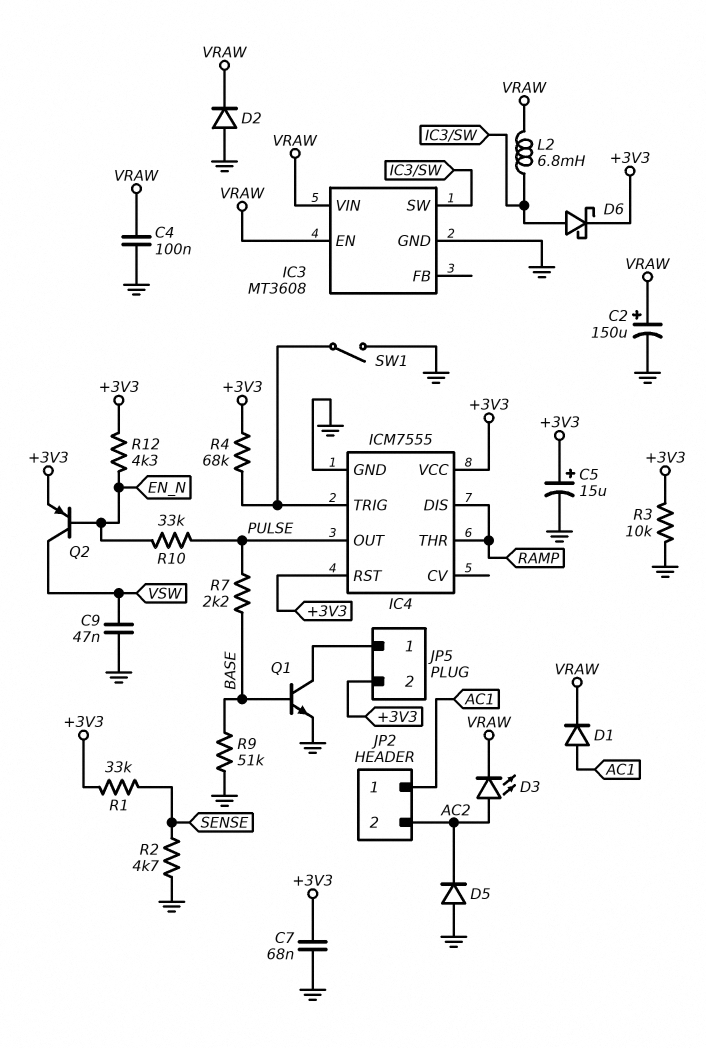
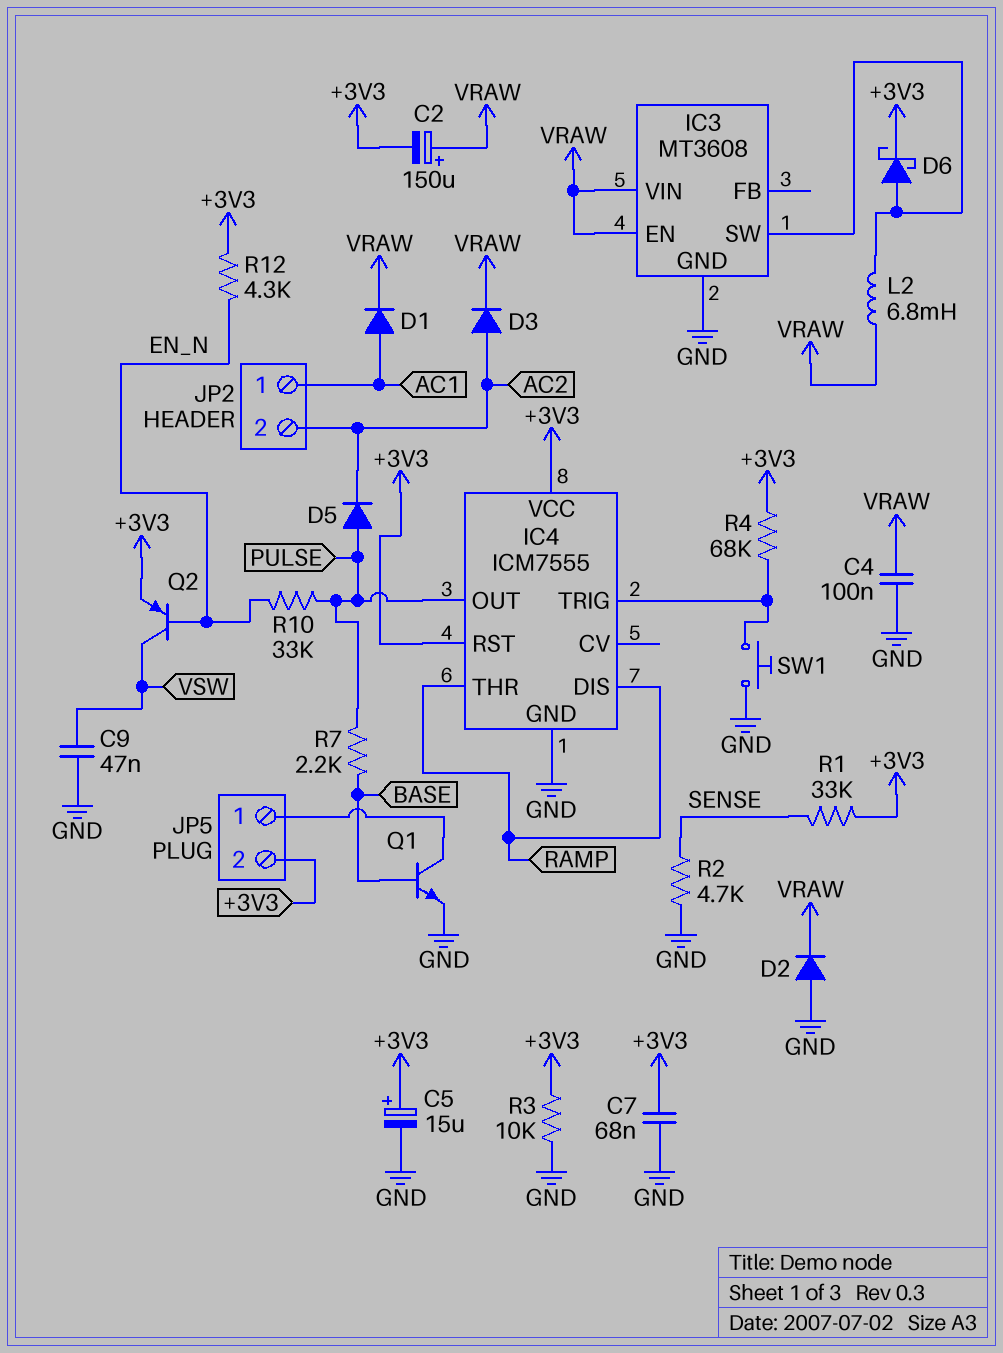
C2: 150uF (plus VRAW, minus GND) -> 150uF (plus VRAW, minus +3V3)
D3: LED (A AC2, K VRAW) -> diode (A AC2, K VRAW)
D5: diode (A GND, K AC2) -> diode (A PULSE, K AC2)
R9: 51k (BASE, GND) -> none
SW1: switch (GND, IC4/TRIG) -> button (GND, IC4/TRIG)

